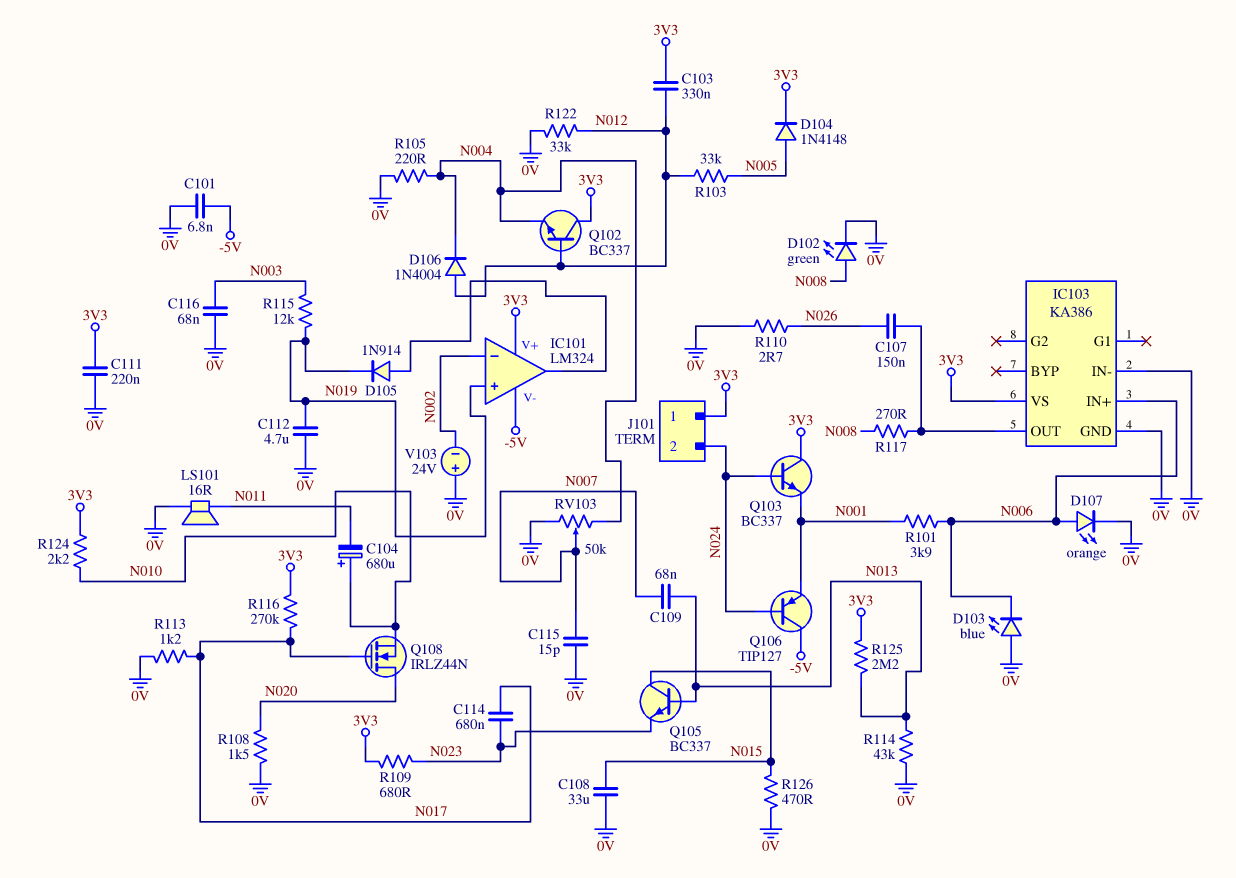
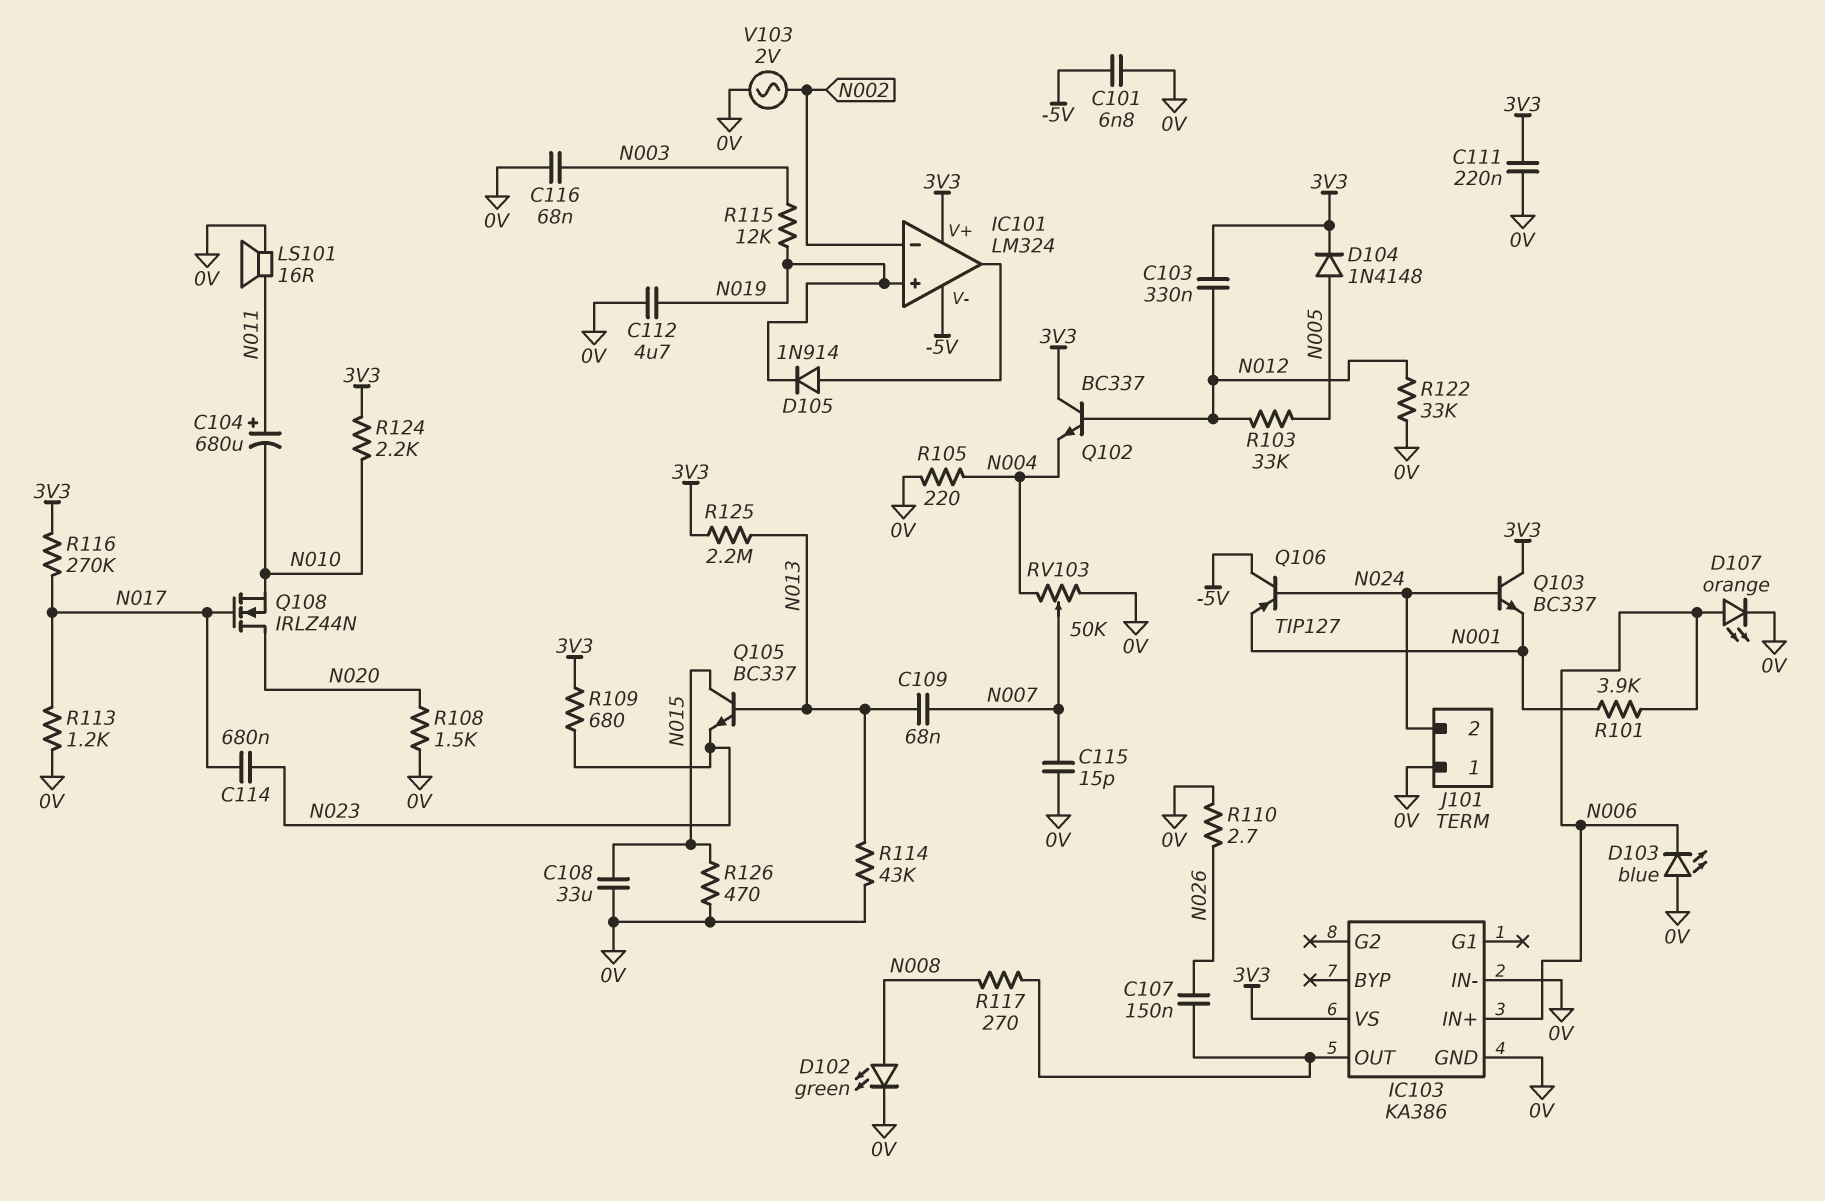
C104: 680uF (plus N010, minus N011) -> 680uF (plus N011, minus N010)
D106: diode 1N4004 (A N012, K N004) -> none
J101 pin 1: 3V3 -> 0V
V103: 24V (plus 0V, minus N002) -> AC 2V (0V, N002)

